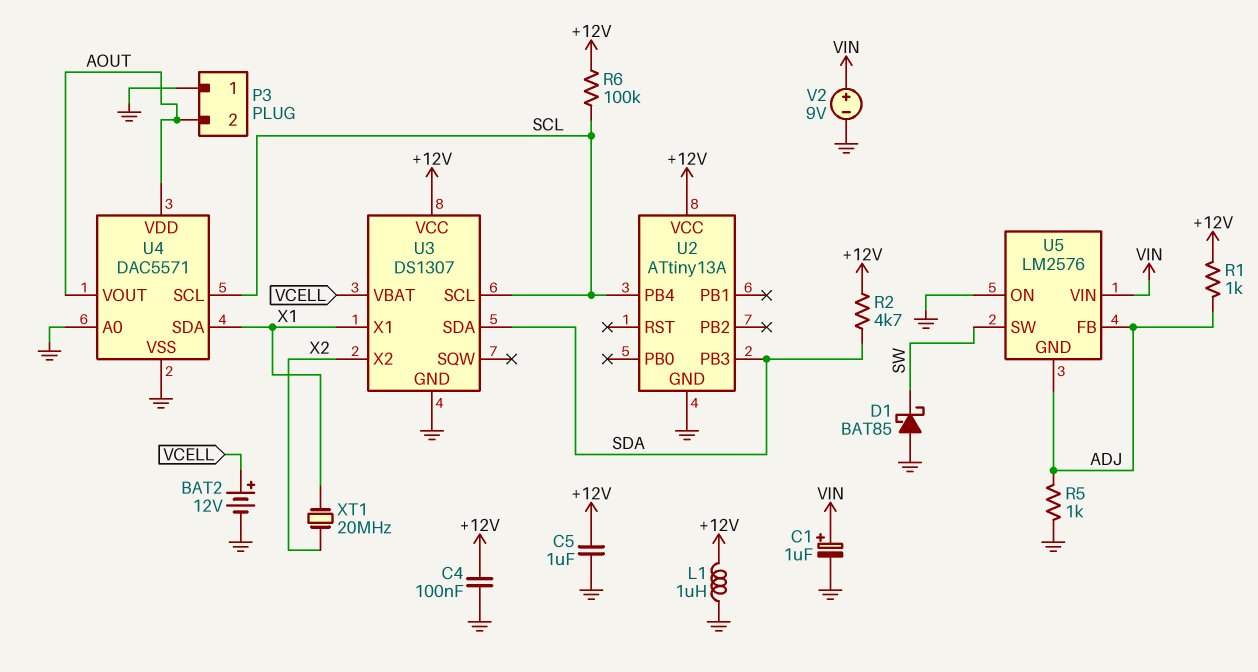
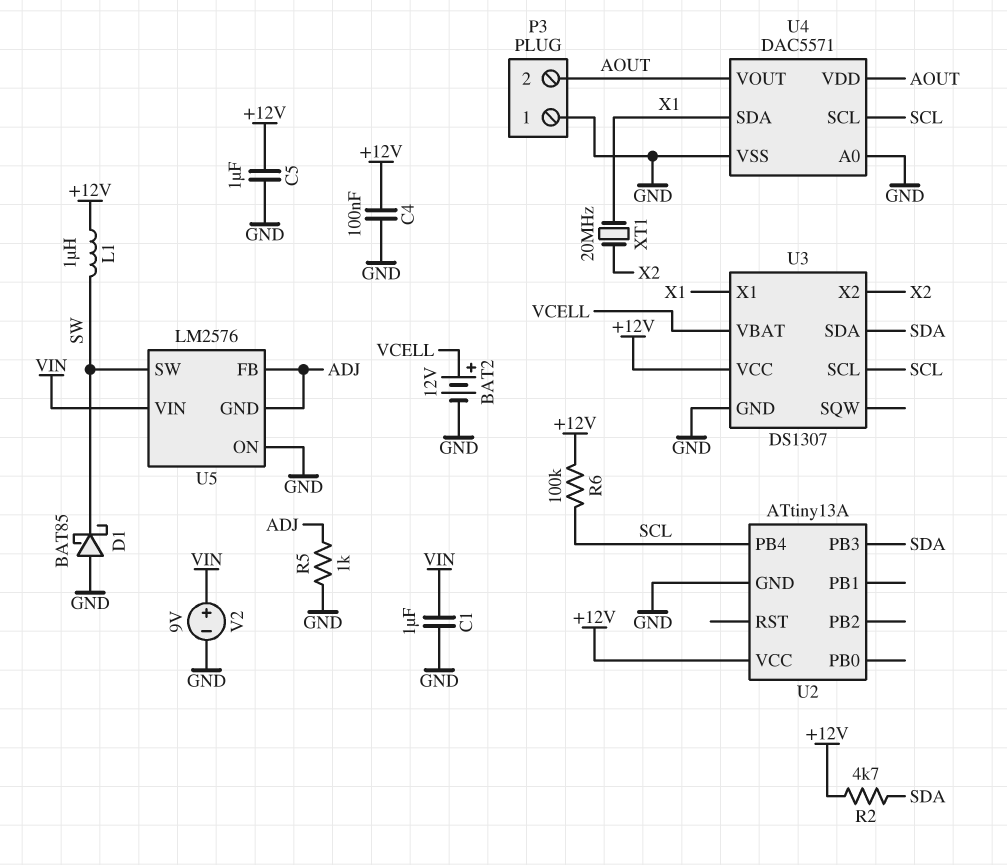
C1: 1uF (plus VIN, minus GND) -> 1uF (GND, VIN)
L1: 1uH (+12V, GND) -> 1uH (+12V, SW)
R1: 1k (+12V, ADJ) -> none

